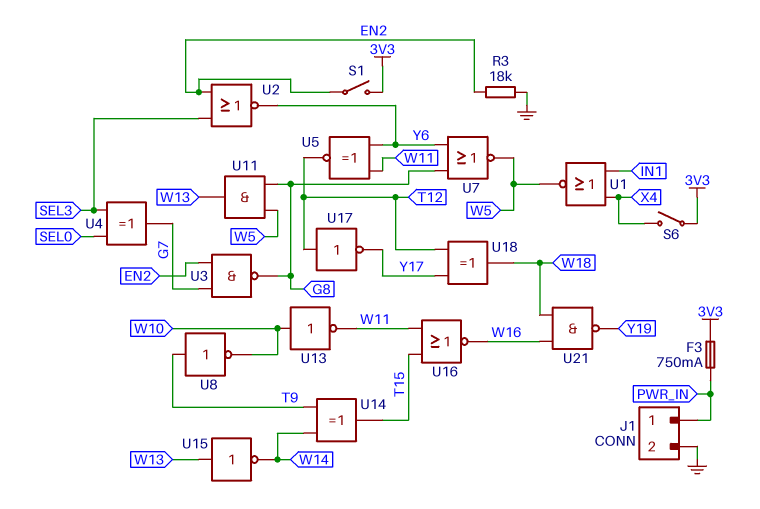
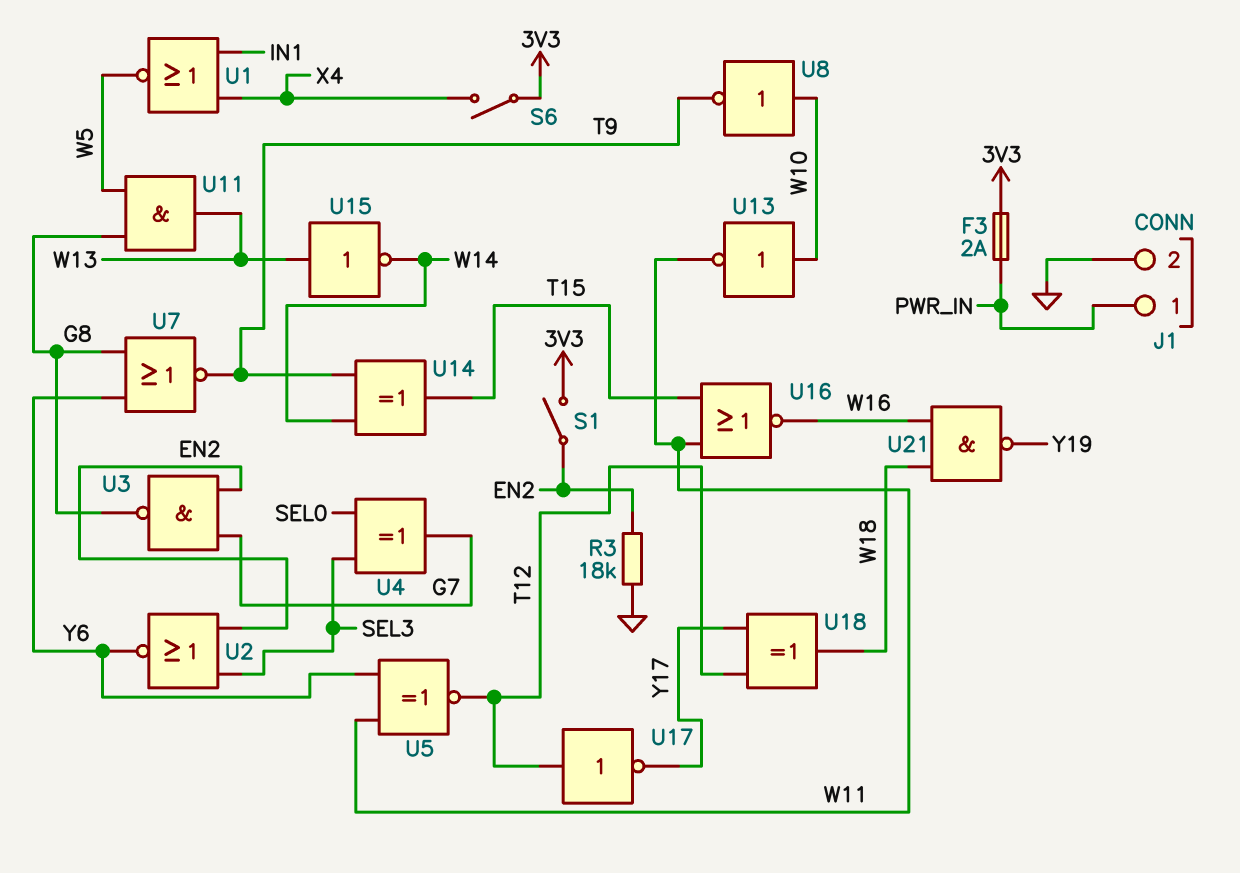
F3: 750mA (3V3, PWR_IN) -> 2A (3V3, PWR_IN)
U7: NOR (in G8, in Y6, out W5) -> NOR (in G8, in Y6, out T9)
U8: NOT (in T9, out W10) -> NOT (in W10, out T9)

